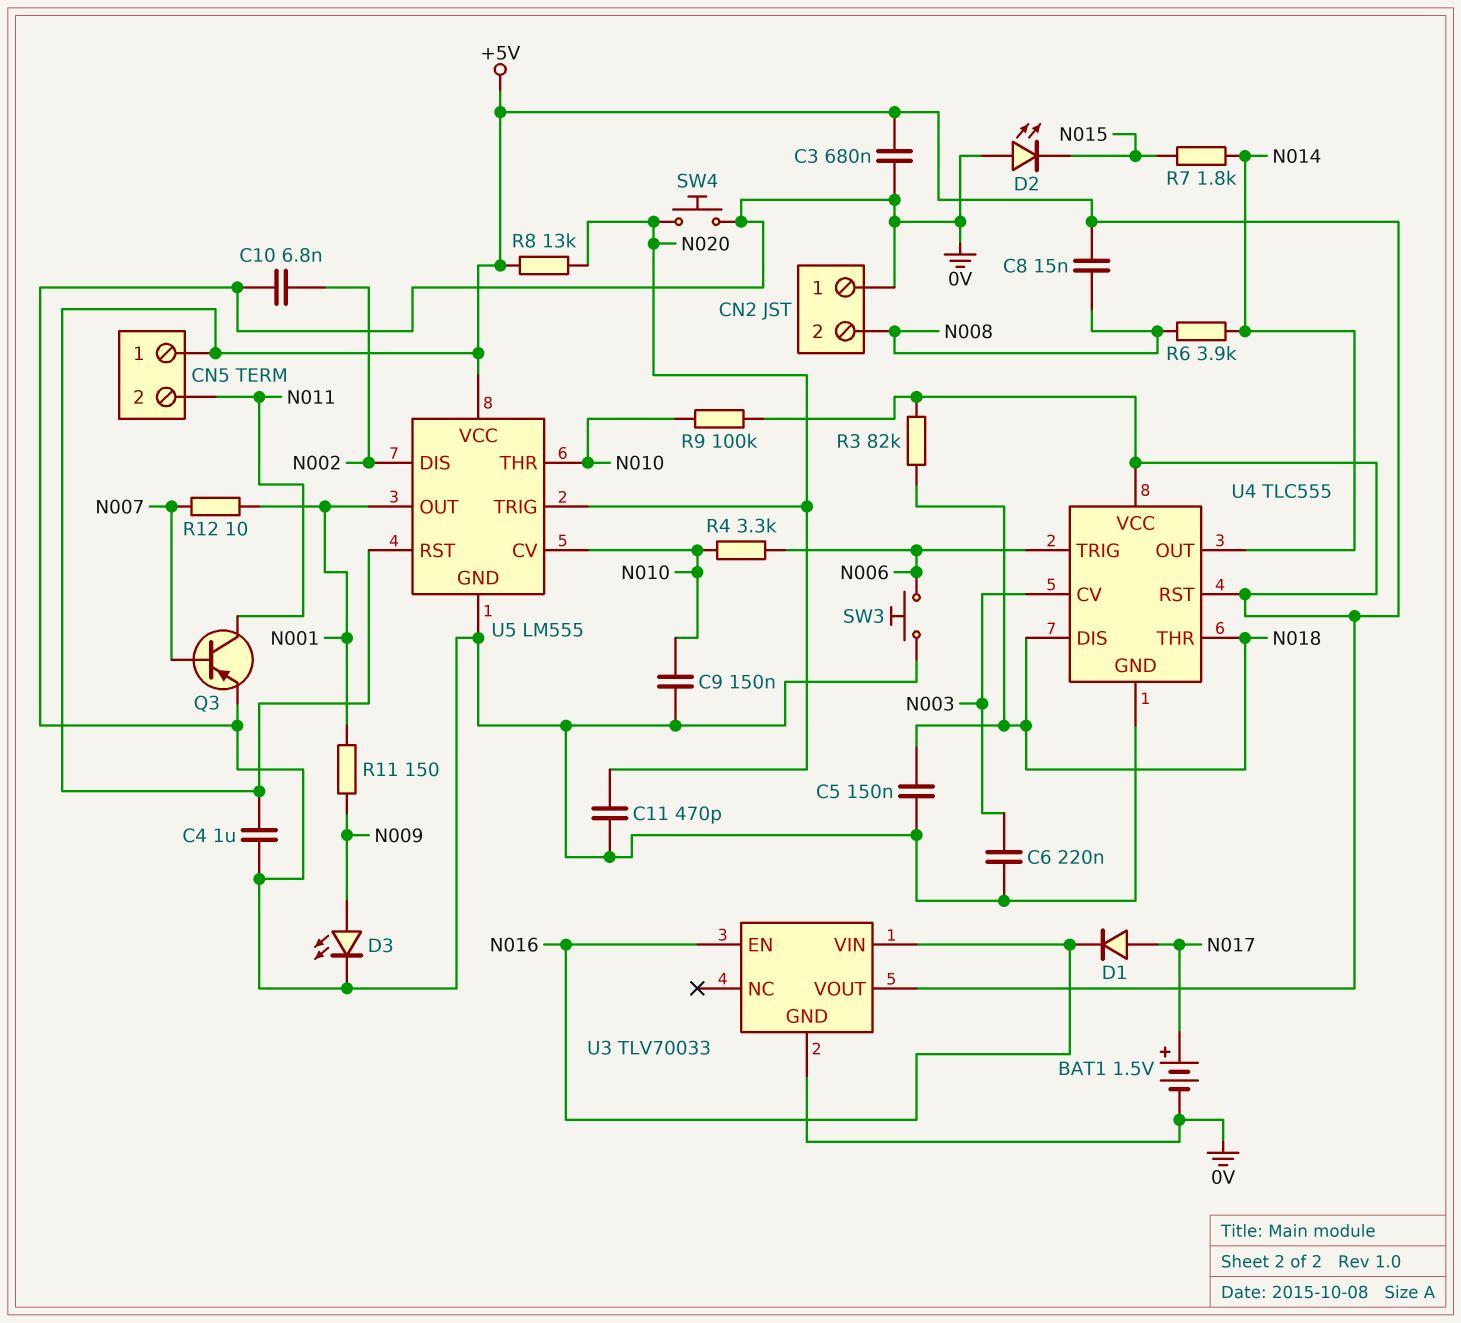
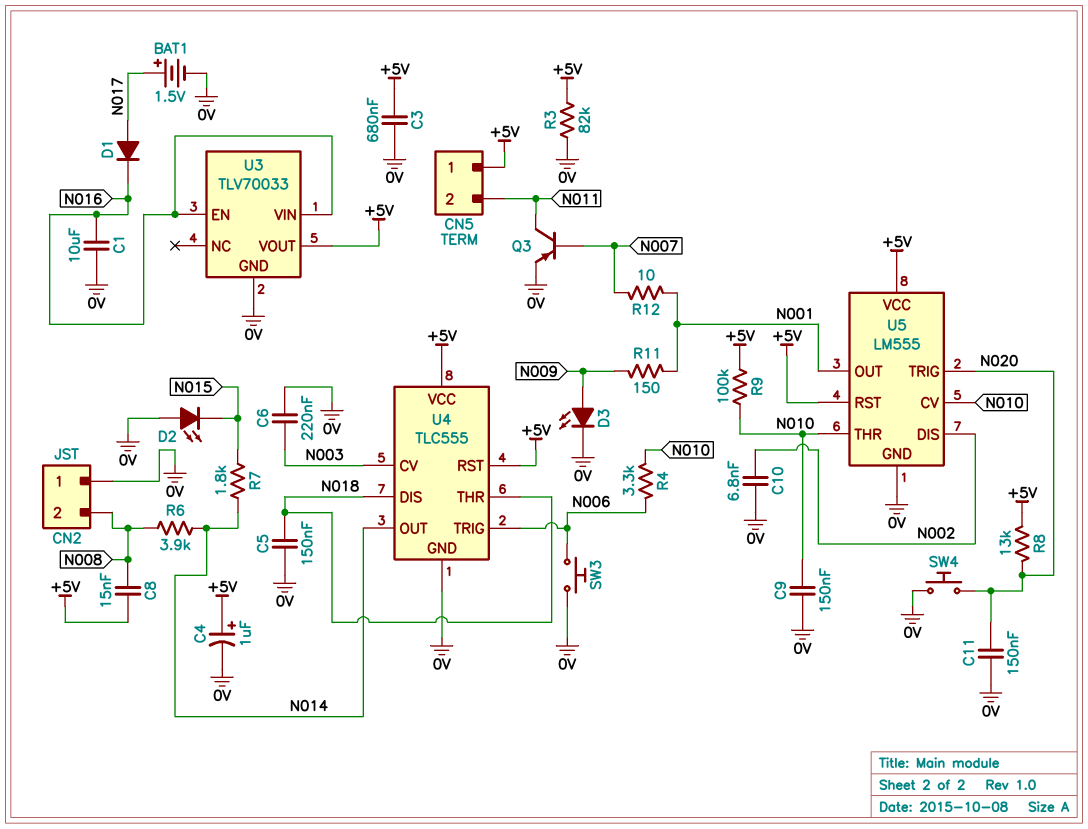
C1: none -> 10uF (0V, N016)
C4: 1uF (+5V, 0V) -> 1uF (plus +5V, minus 0V)
C11: 470pF (0V, N020) -> 150nF (0V, N020)
R3: 82k (+5V, N018) -> 82k (+5V, 0V)

